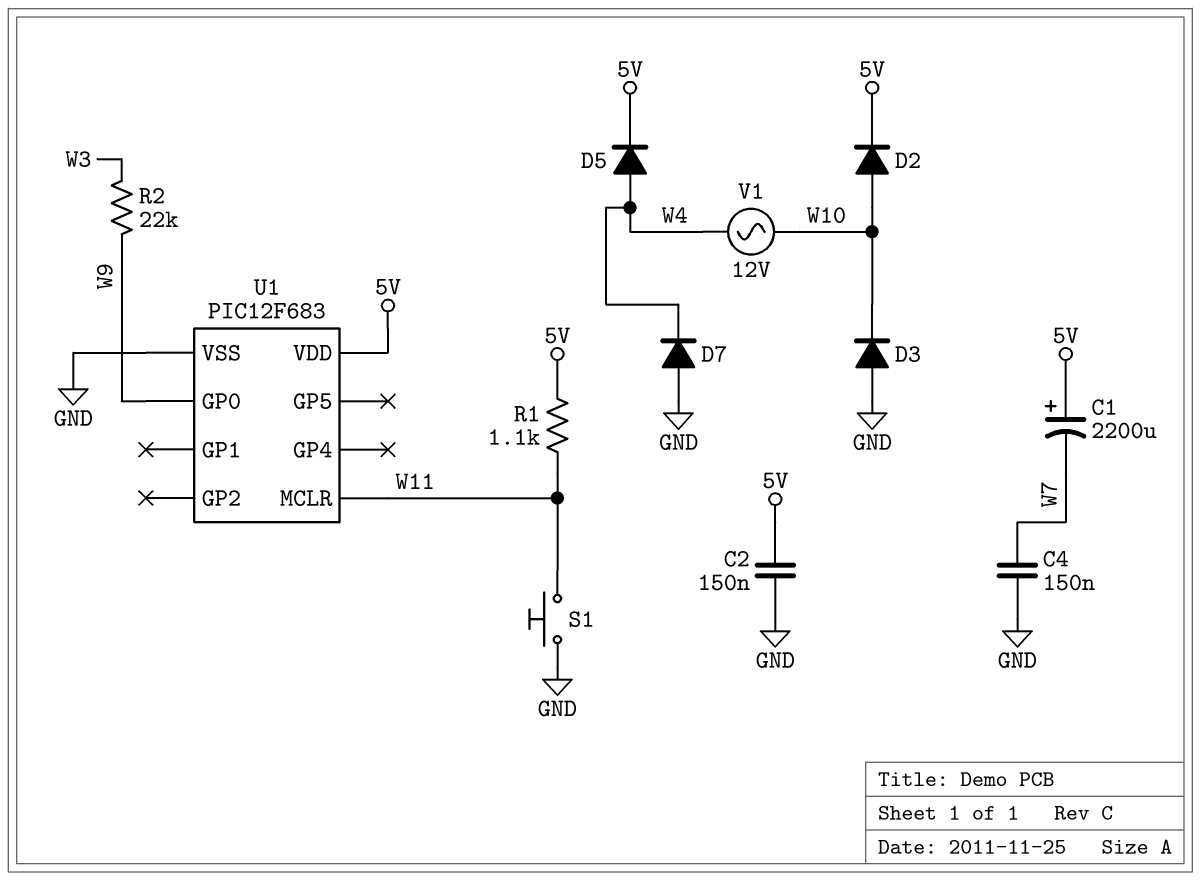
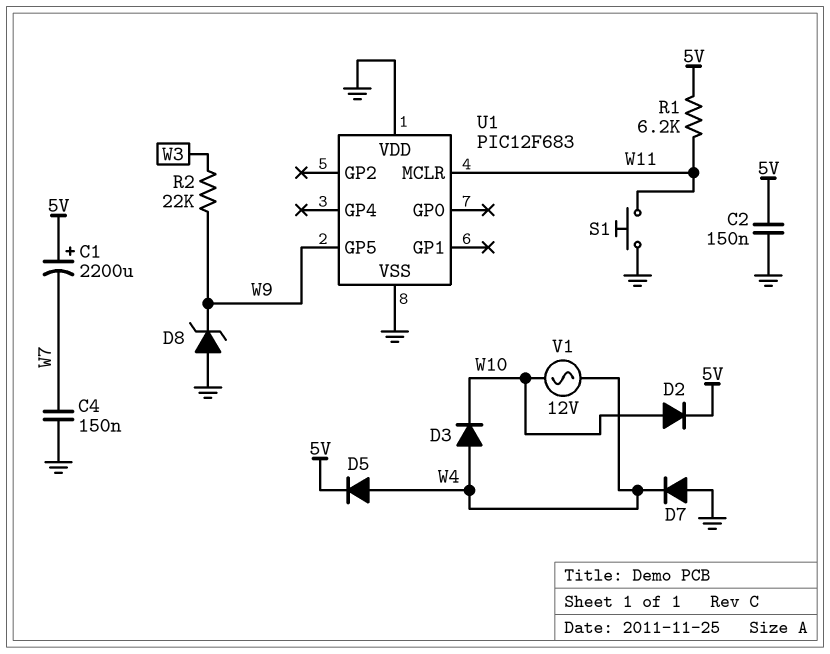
D3: diode (A GND, K W10) -> diode (A W4, K W10)
D8: none -> zener (A GND, K W9)
R1: 1.1k (5V, W11) -> 6.2k (5V, W11)
U1 pin GP0: W9 -> none
U1 pin GP5: none -> W9
U1 pin VDD: 5V -> GND

